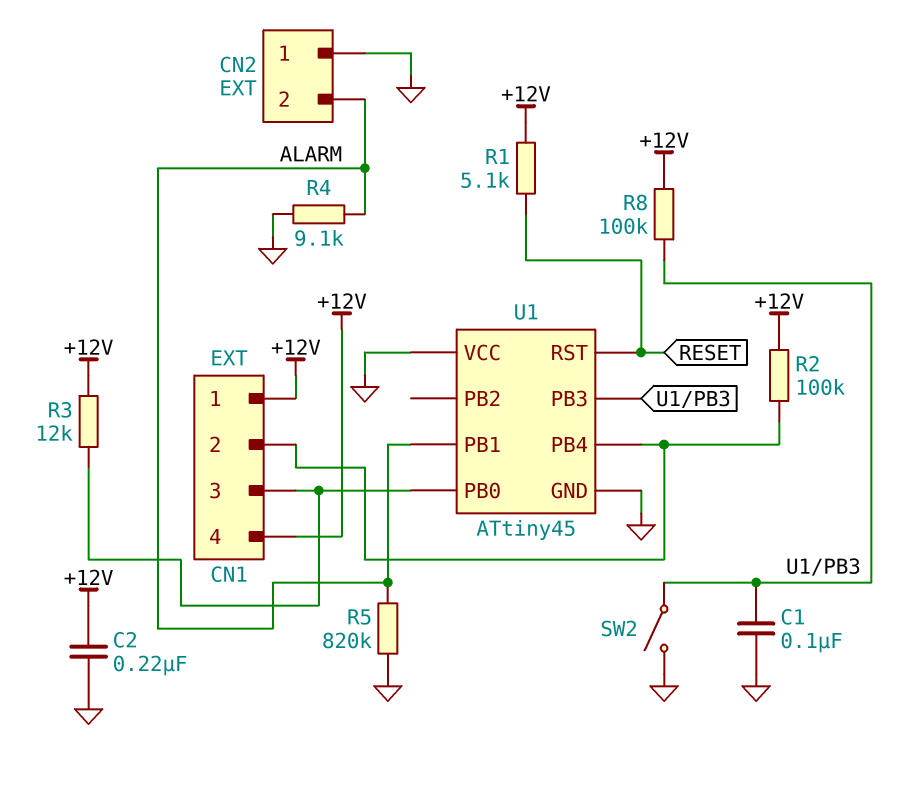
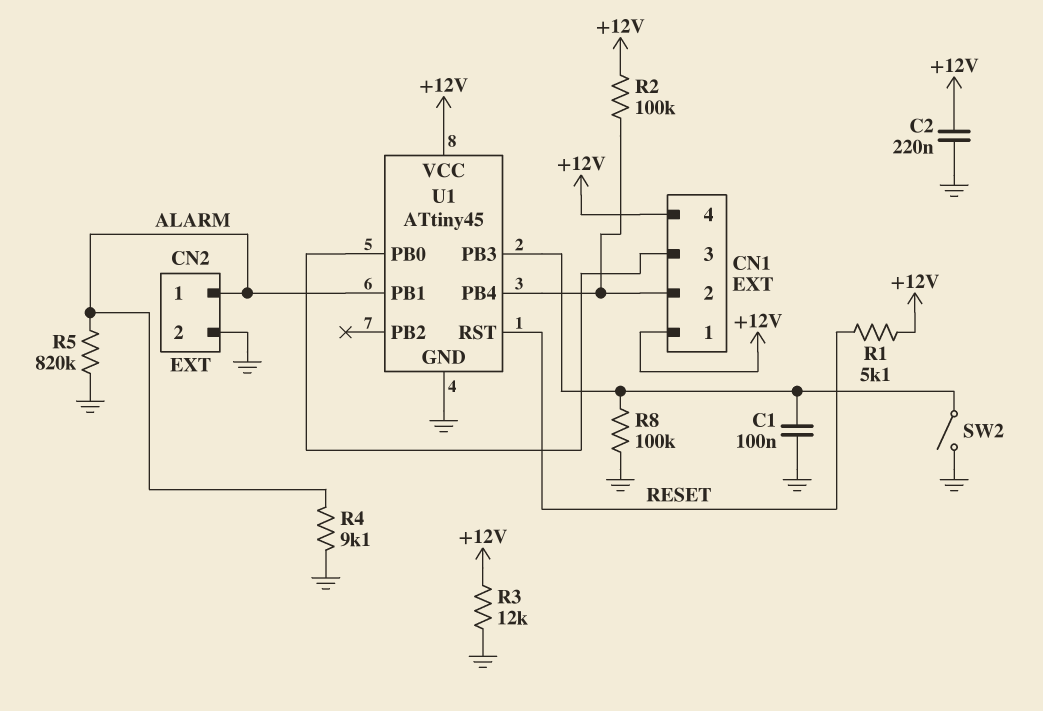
CN2 pin 1: GND -> ALARM
CN2 pin 2: ALARM -> GND
R3: 12k (+12V, CN1/3) -> 12k (+12V, GND)
R8: 100k (+12V, U1/PB3) -> 100k (GND, U1/PB3)
U1 pin VCC: GND -> +12V

